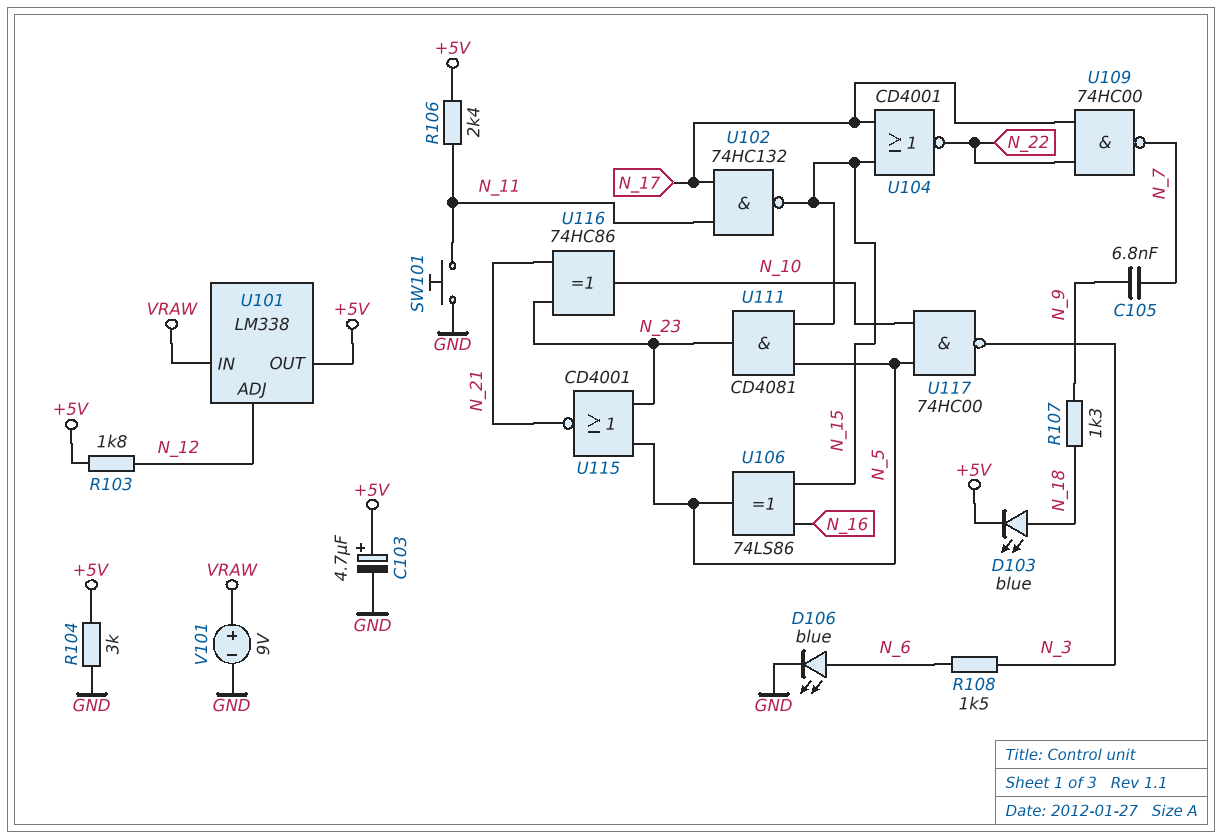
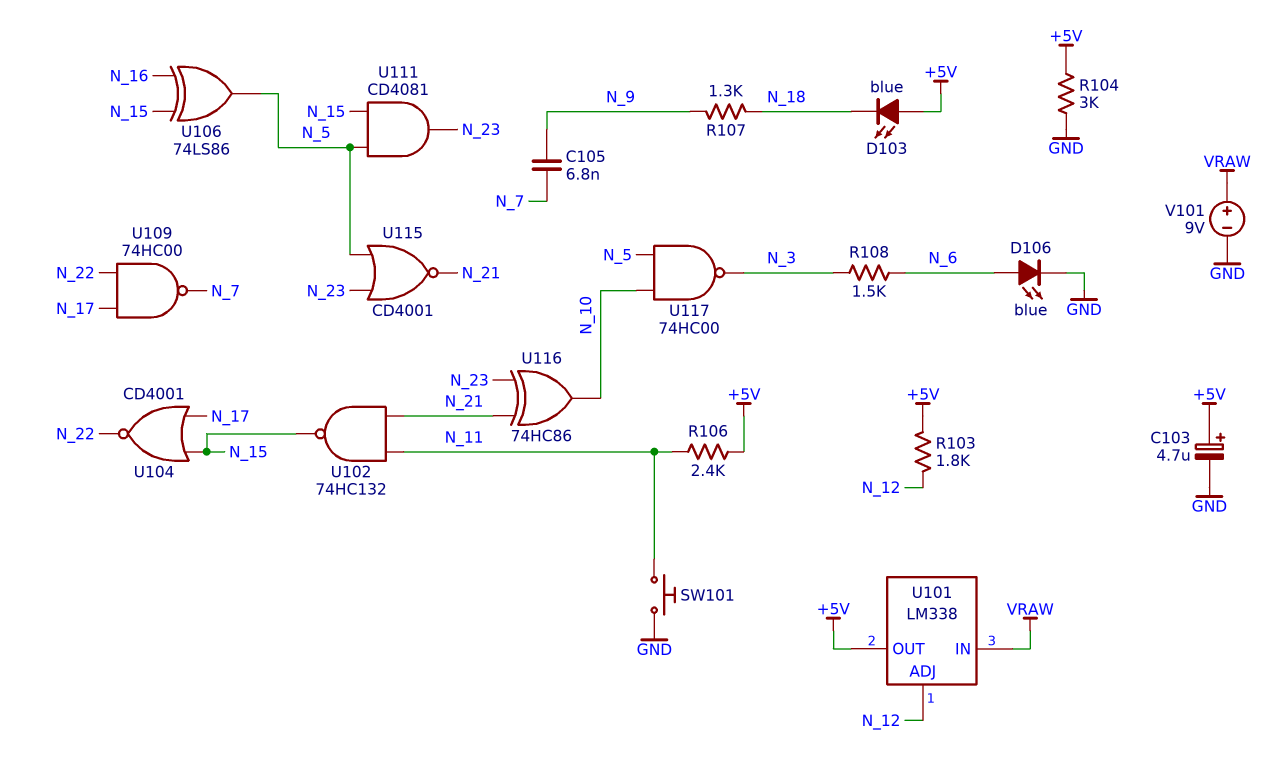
D103: LED blue (A N_18, K +5V) -> LED blue (A +5V, K N_18)
U102: NAND 74HC132 (in N_11, in N_17, out N_15) -> NAND 74HC132 (in N_11, in N_21, out N_15)

